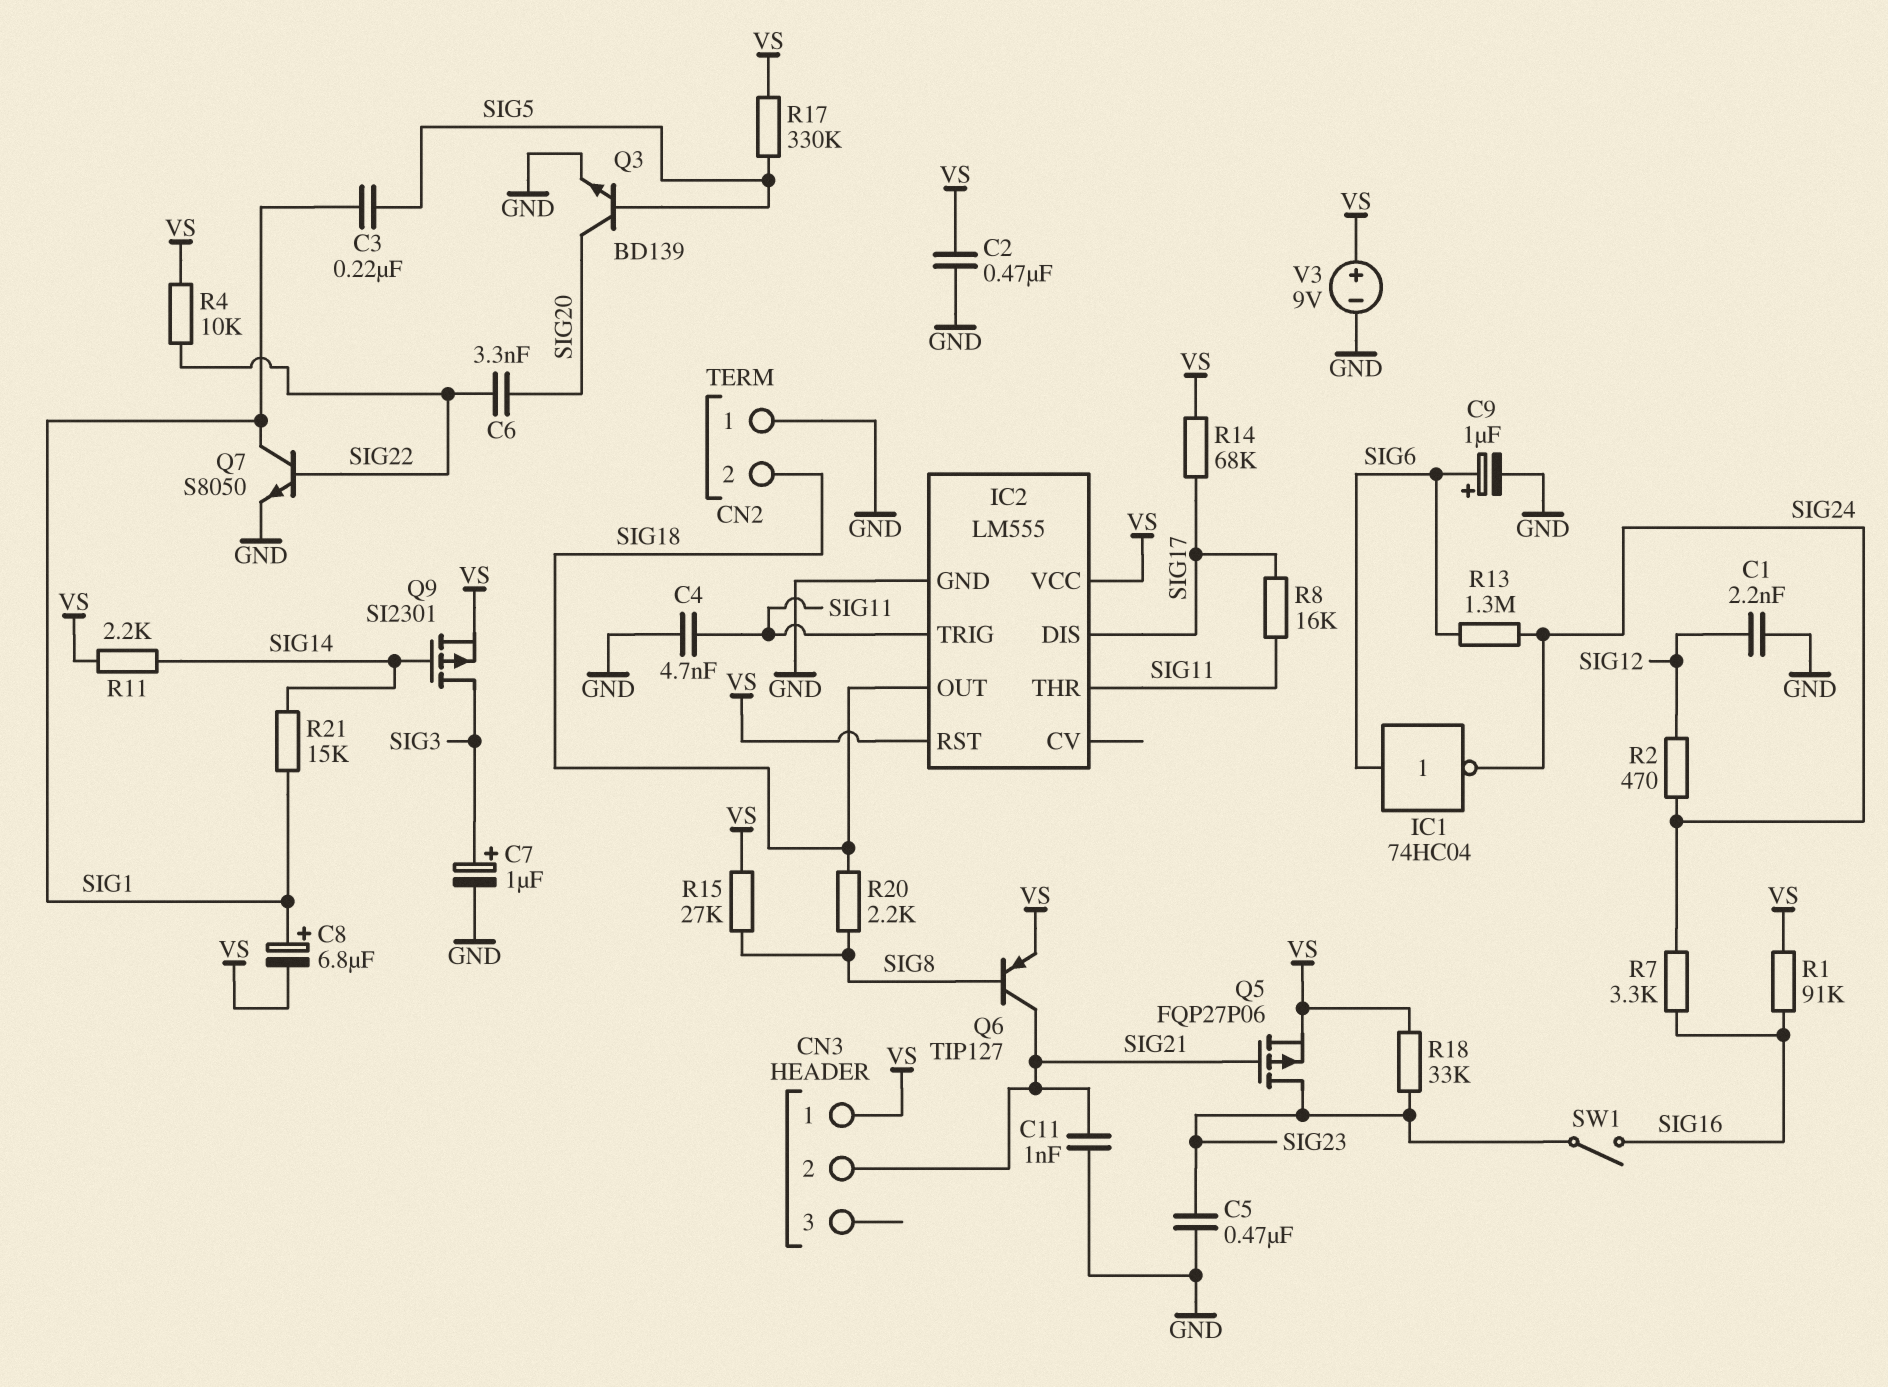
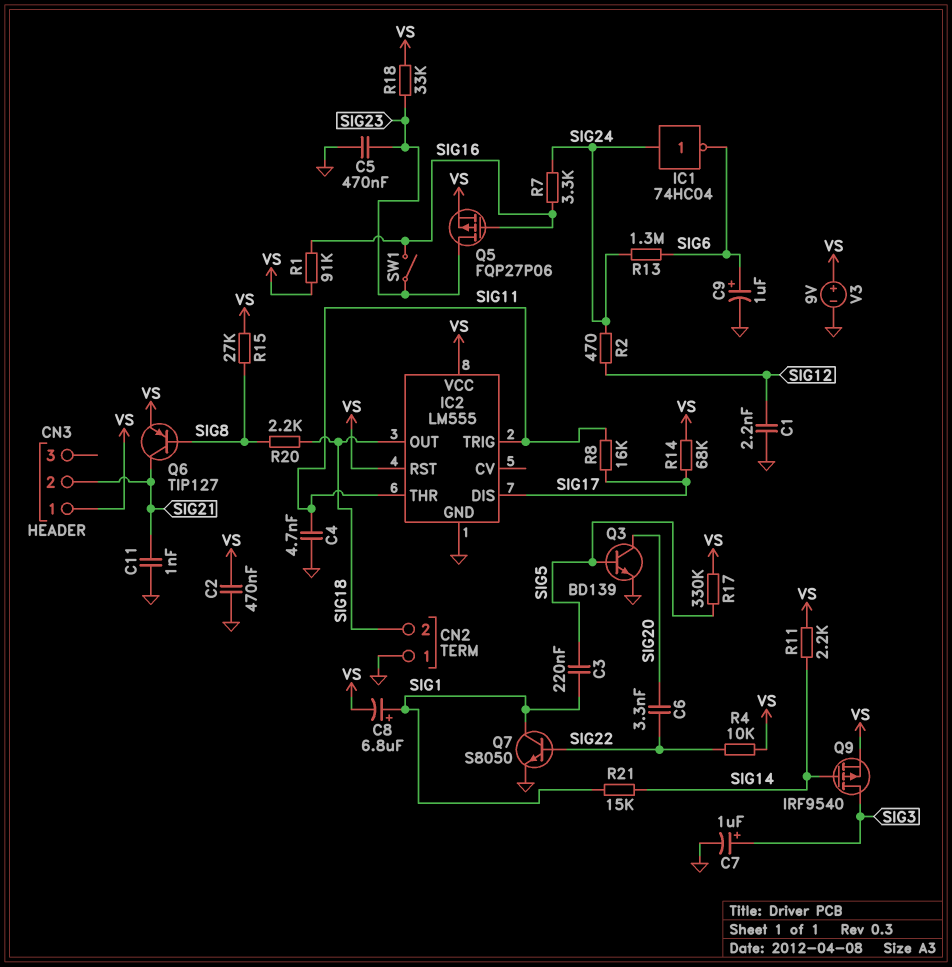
IC1: NOT 74HC04 (in SIG6, out SIG24) -> NOT 74HC04 (in SIG24, out SIG6)
Q5: PMOS FQP27P06 (G SIG21, D SIG23, S VS) -> PMOS FQP27P06 (G SIG16, D SIG23, S VS)
Q9: PMOS SI2301 (G SIG14, D SIG3, S VS) -> PMOS IRF9540 (G SIG14, D SIG3, S VS)

